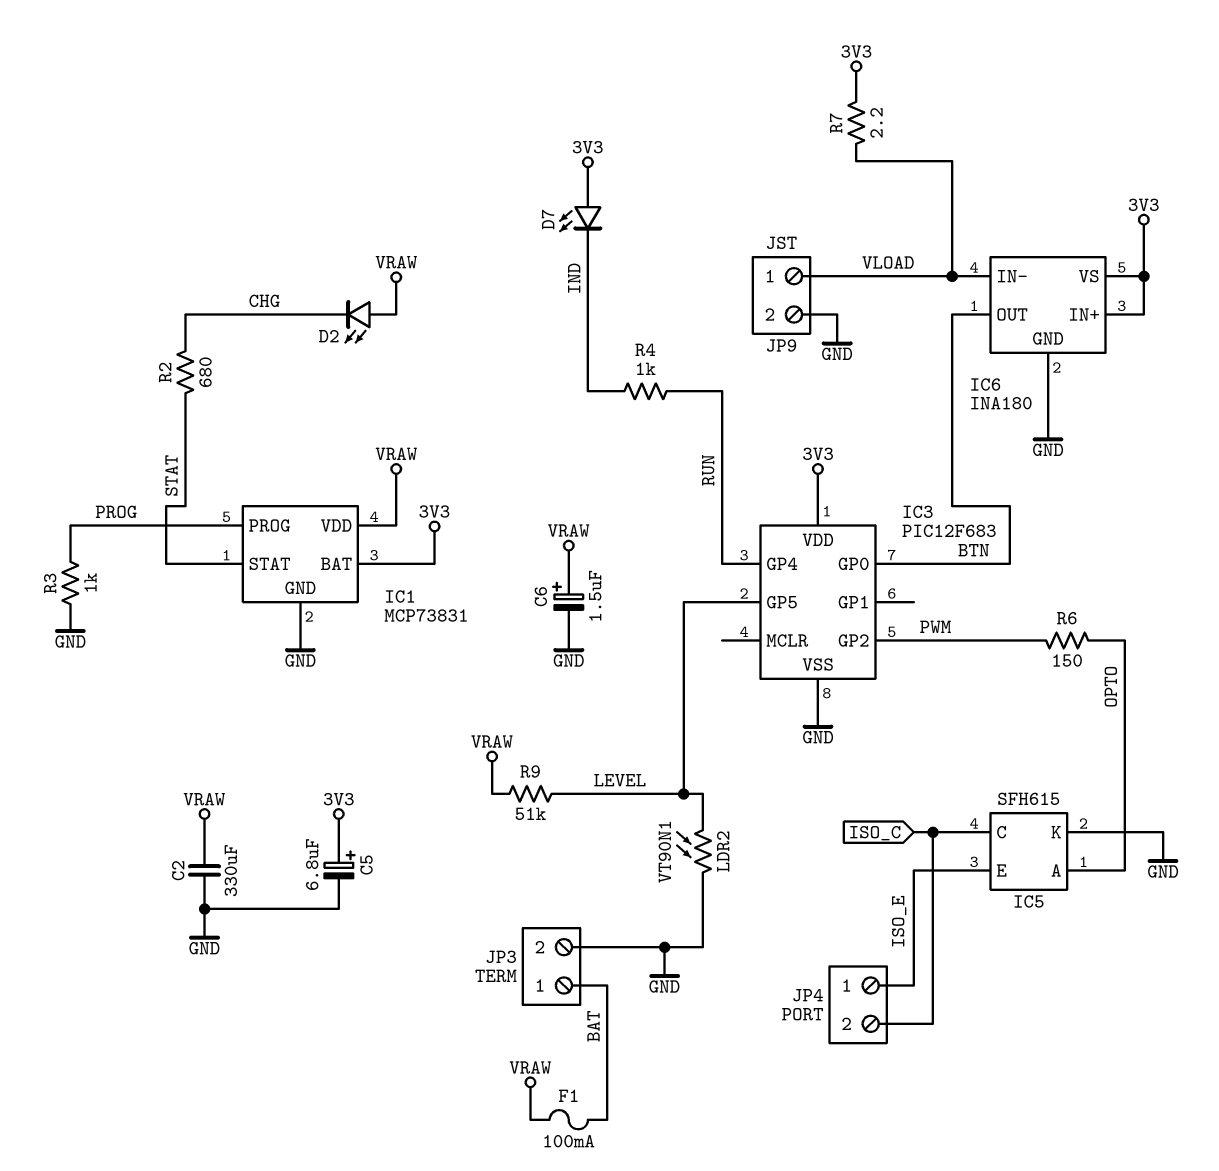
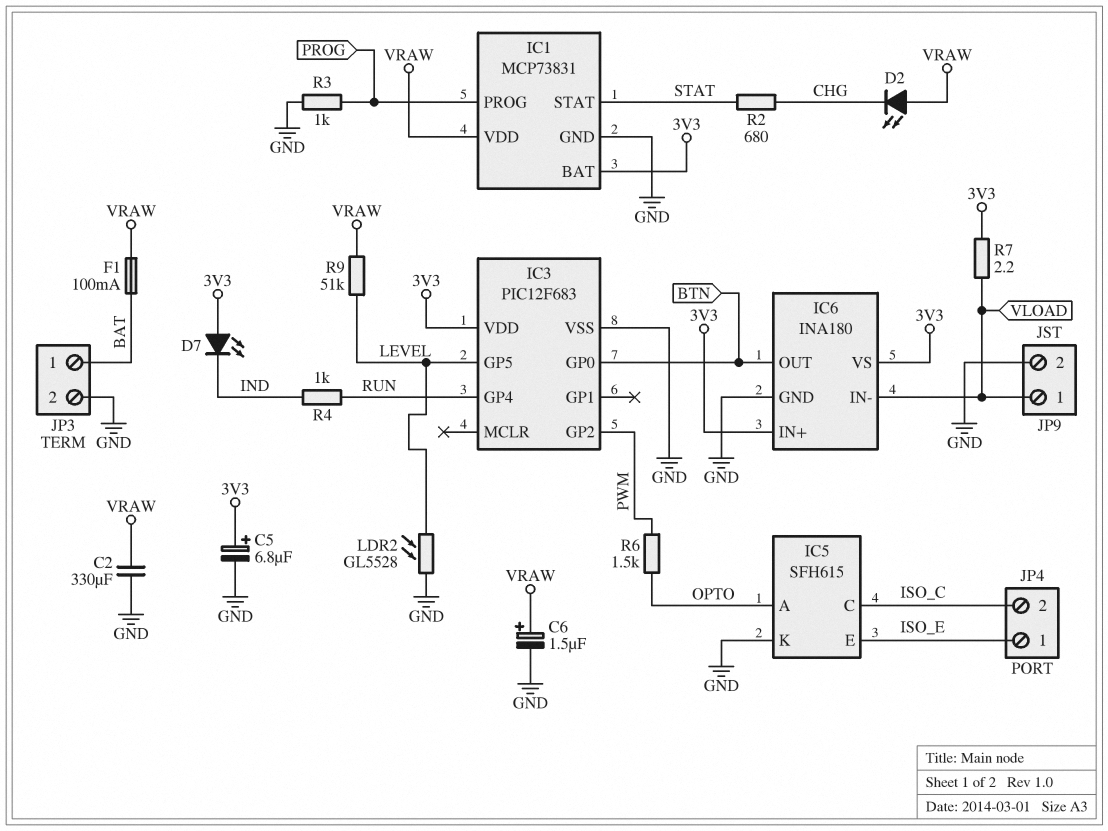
LDR2: VT90N1 (GND, LEVEL) -> GL5528 (GND, LEVEL)
R6: 150 (OPTO, PWM) -> 1.5k (OPTO, PWM)

